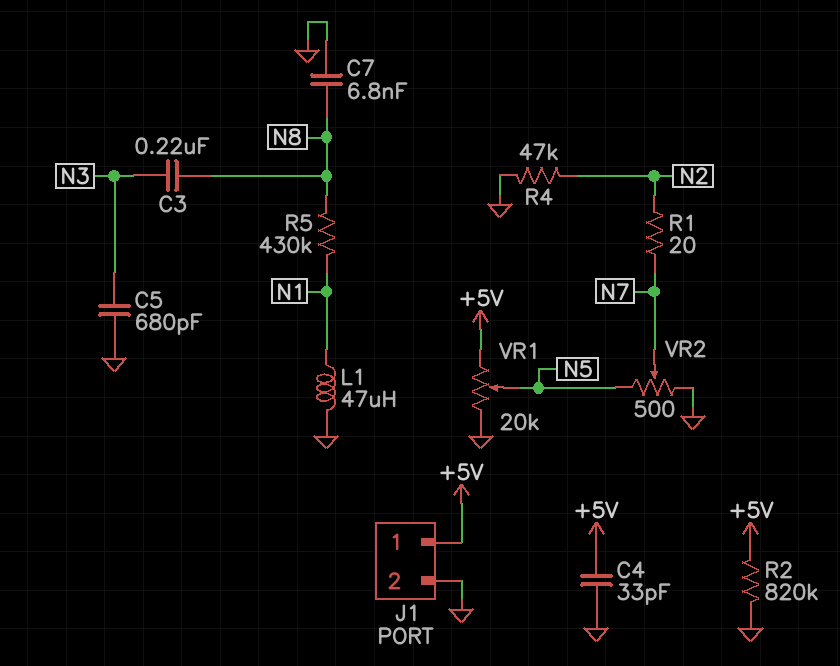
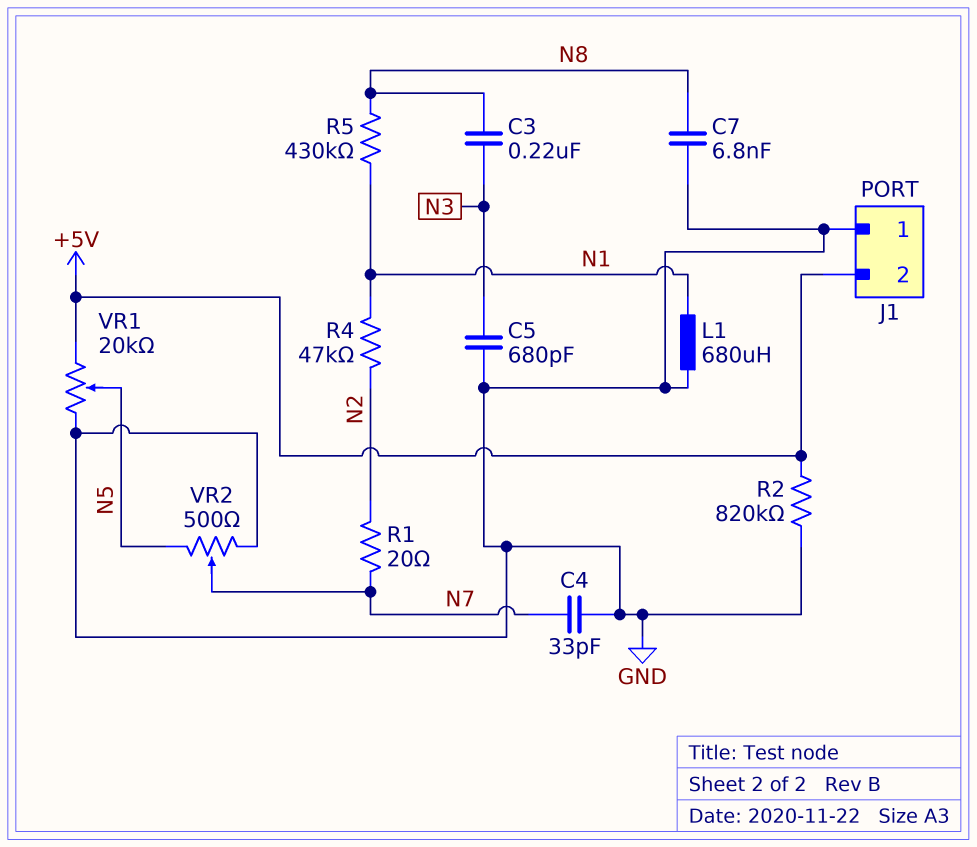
C4: 33pF (+5V, GND) -> 33pF (GND, N7)
J1 pin 1: +5V -> GND
J1 pin 2: GND -> +5V
L1: 47uH (GND, N1) -> 680uH (GND, N1)
R4: 47k (GND, N2) -> 47k (N1, N2)

